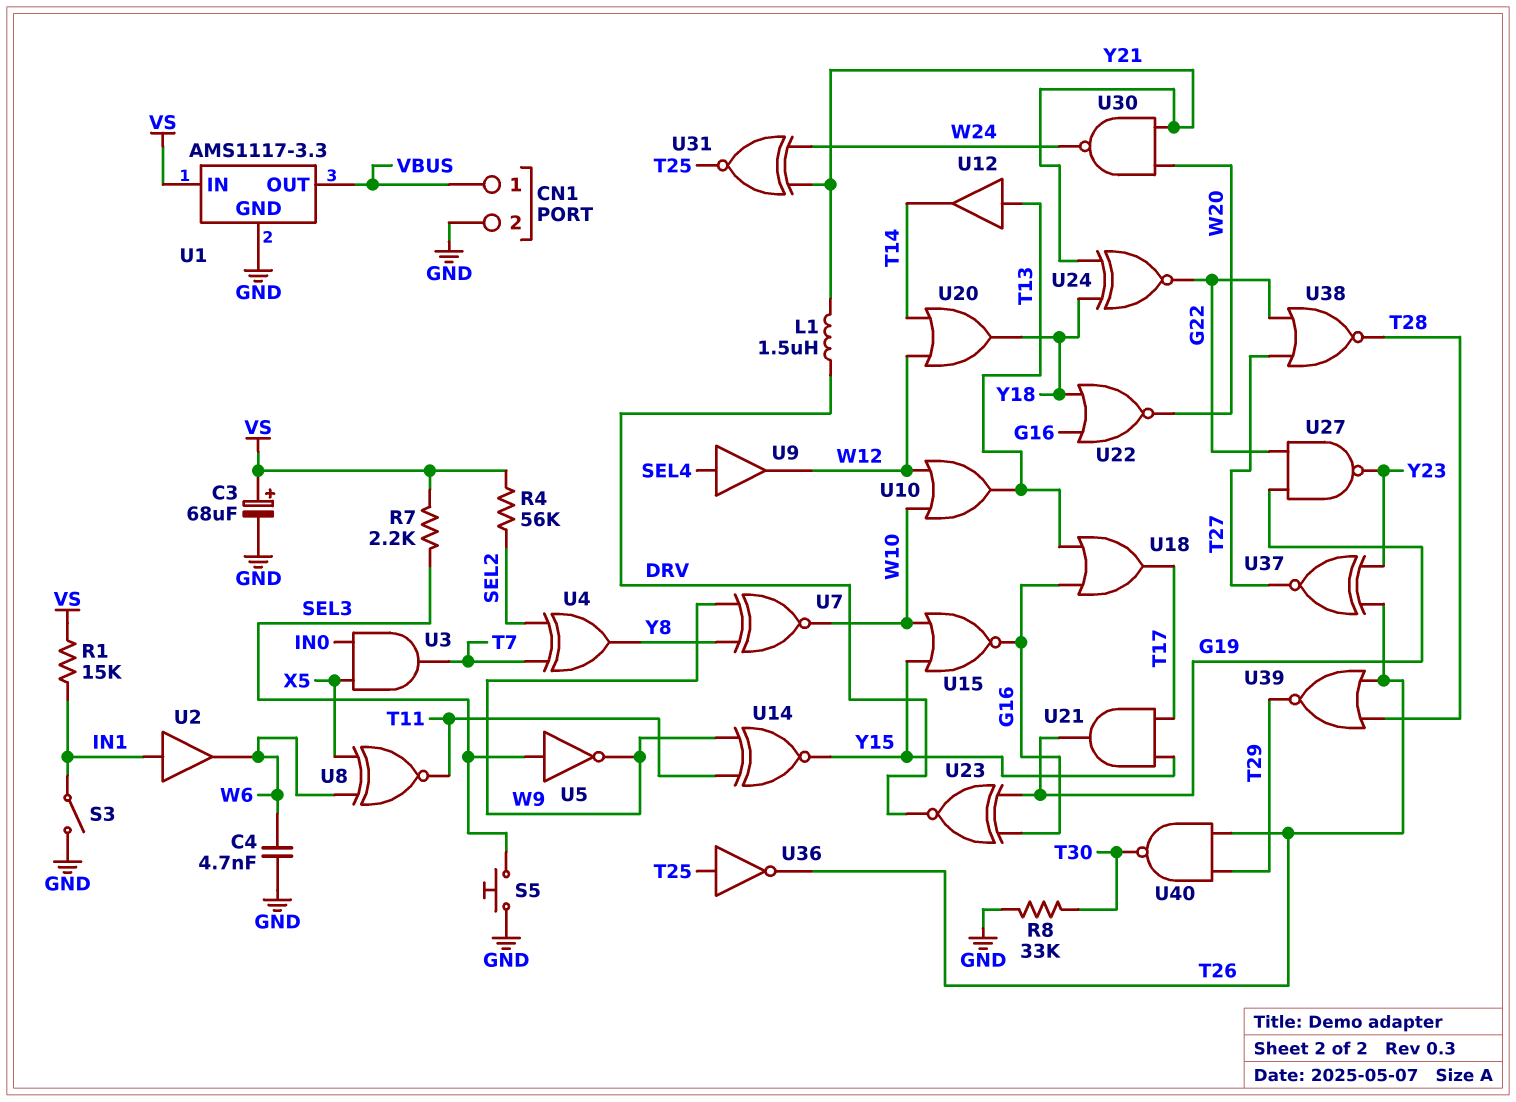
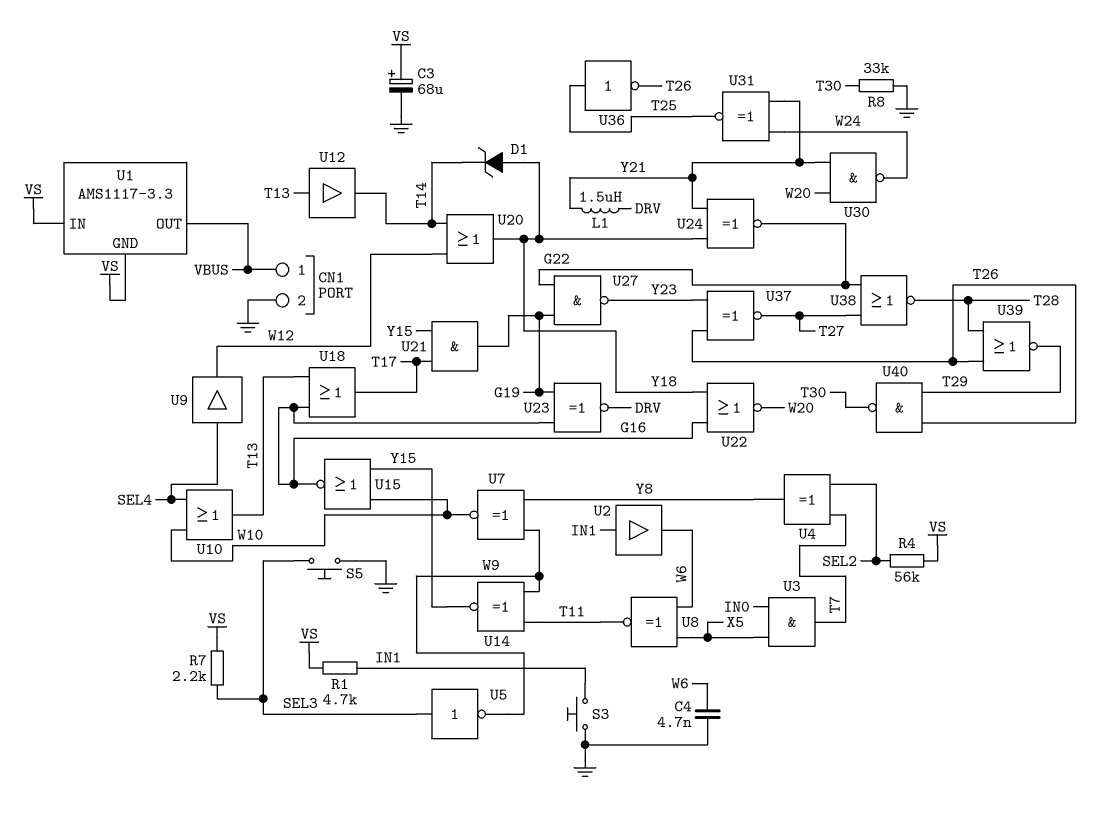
D1: none -> zener (A Y18, K T14)
R1: 15k (IN1, VS) -> 4.7k (IN1, VS)
S3: switch (GND, IN1) -> button (GND, IN1)
U1 pin GND: GND -> VS
U10: OR (in W10, in W12, out T13) -> OR (in SEL4, in W10, out T13)

